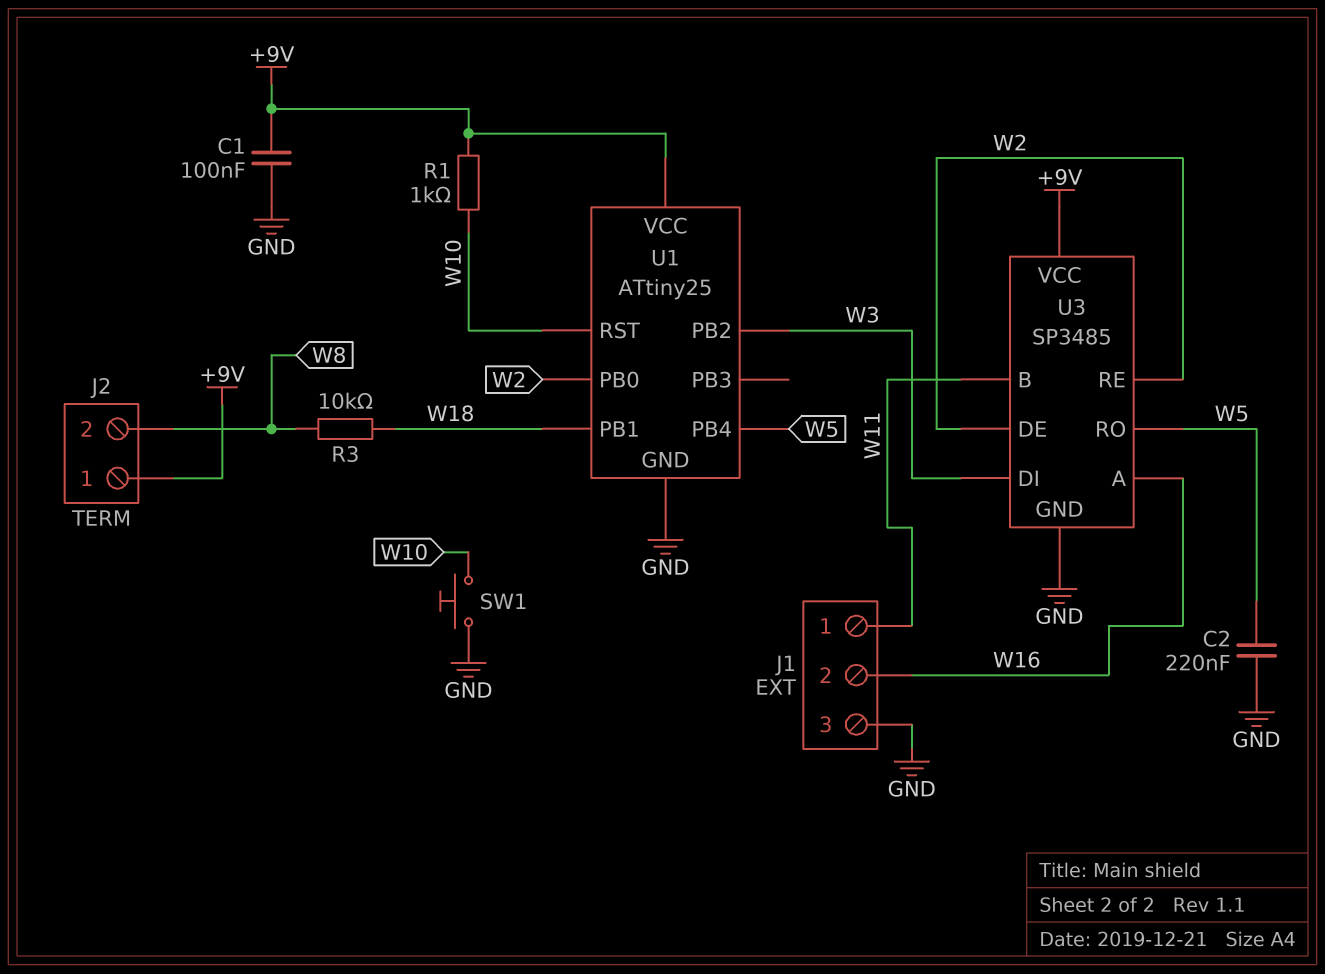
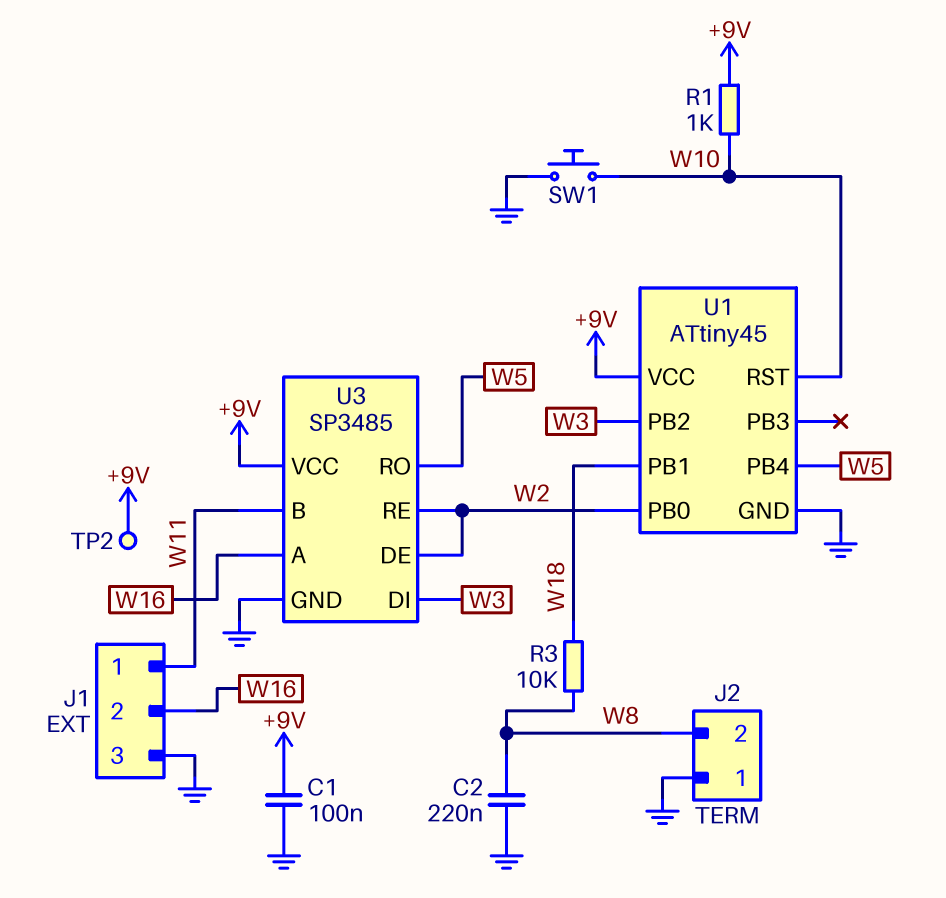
C2: 220nF (GND, W5) -> 220nF (GND, W8)
J2 pin 1: +9V -> GND
TP2: none -> test point (+9V)
U1: ATtiny25 -> ATtiny45

